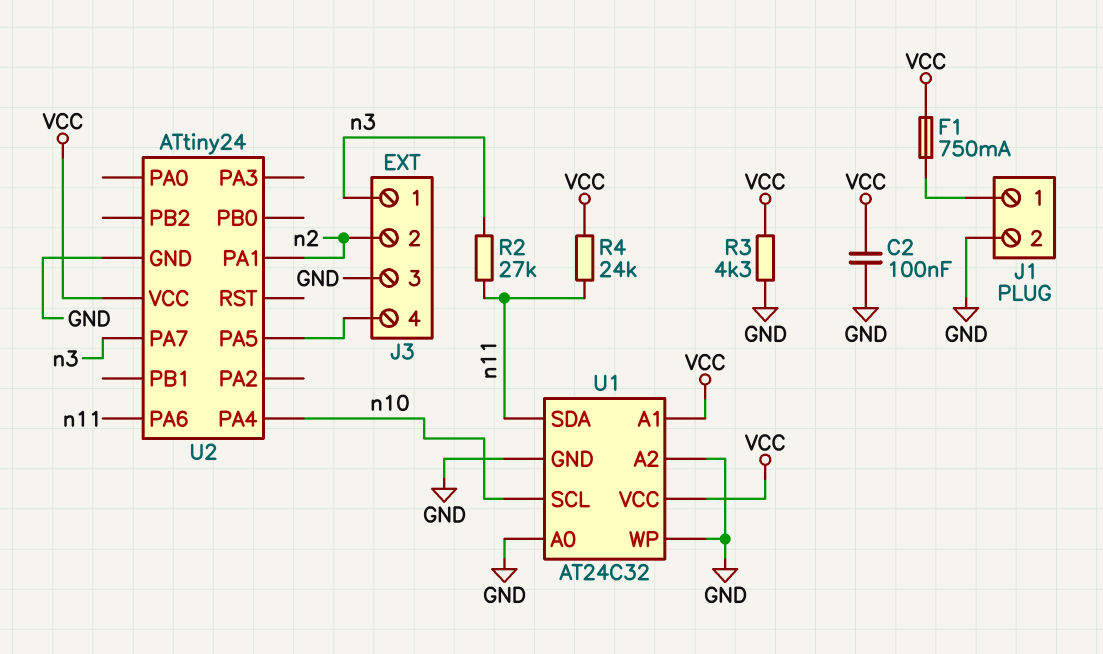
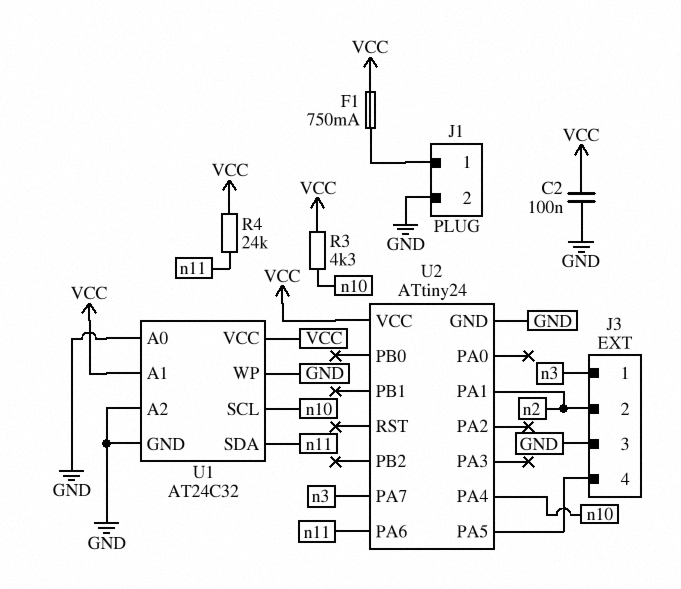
R2: 27k (n3, n11) -> none
R3: 4.3k (GND, VCC) -> 4.3k (VCC, n10)

